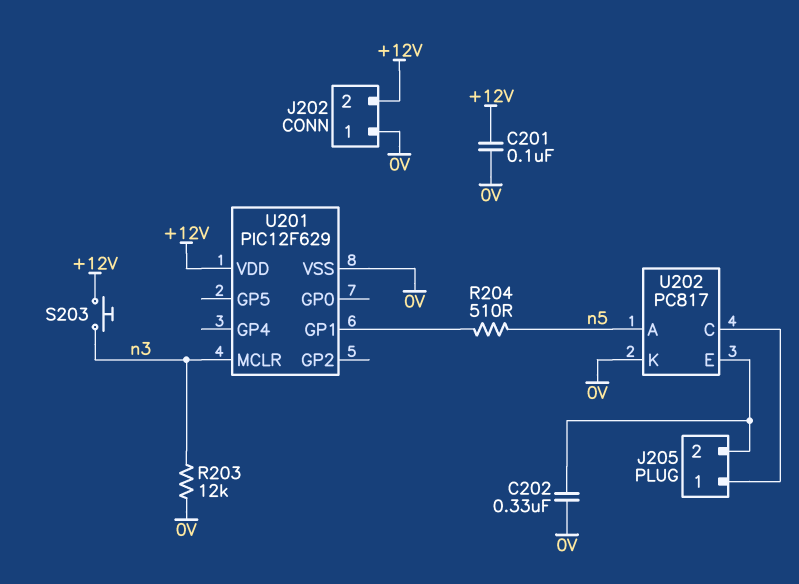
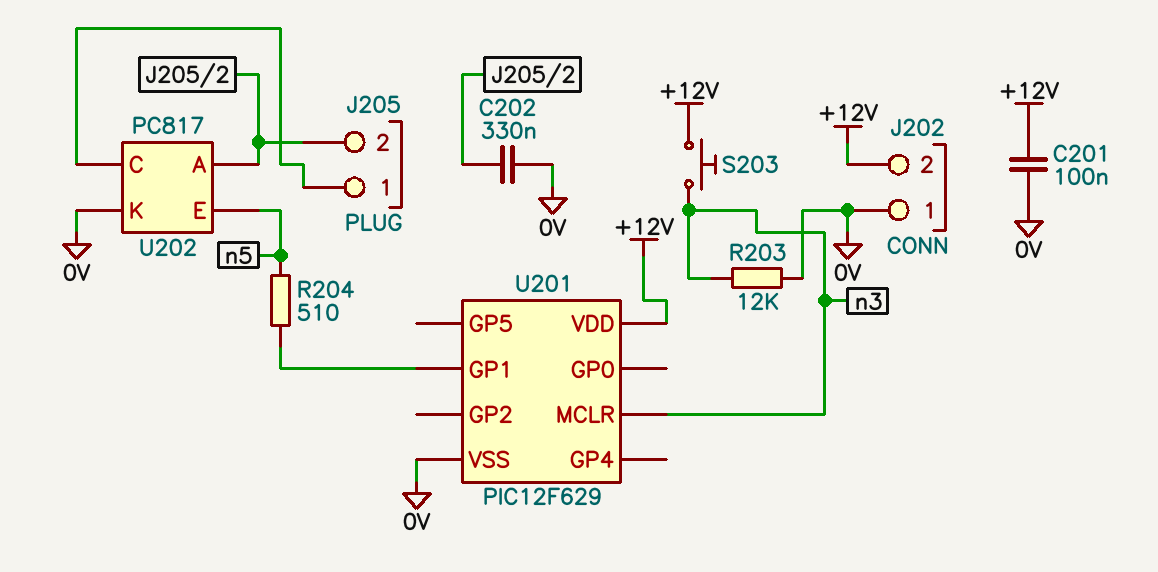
U202 pin A: n5 -> J205/2
U202 pin E: J205/2 -> n5

